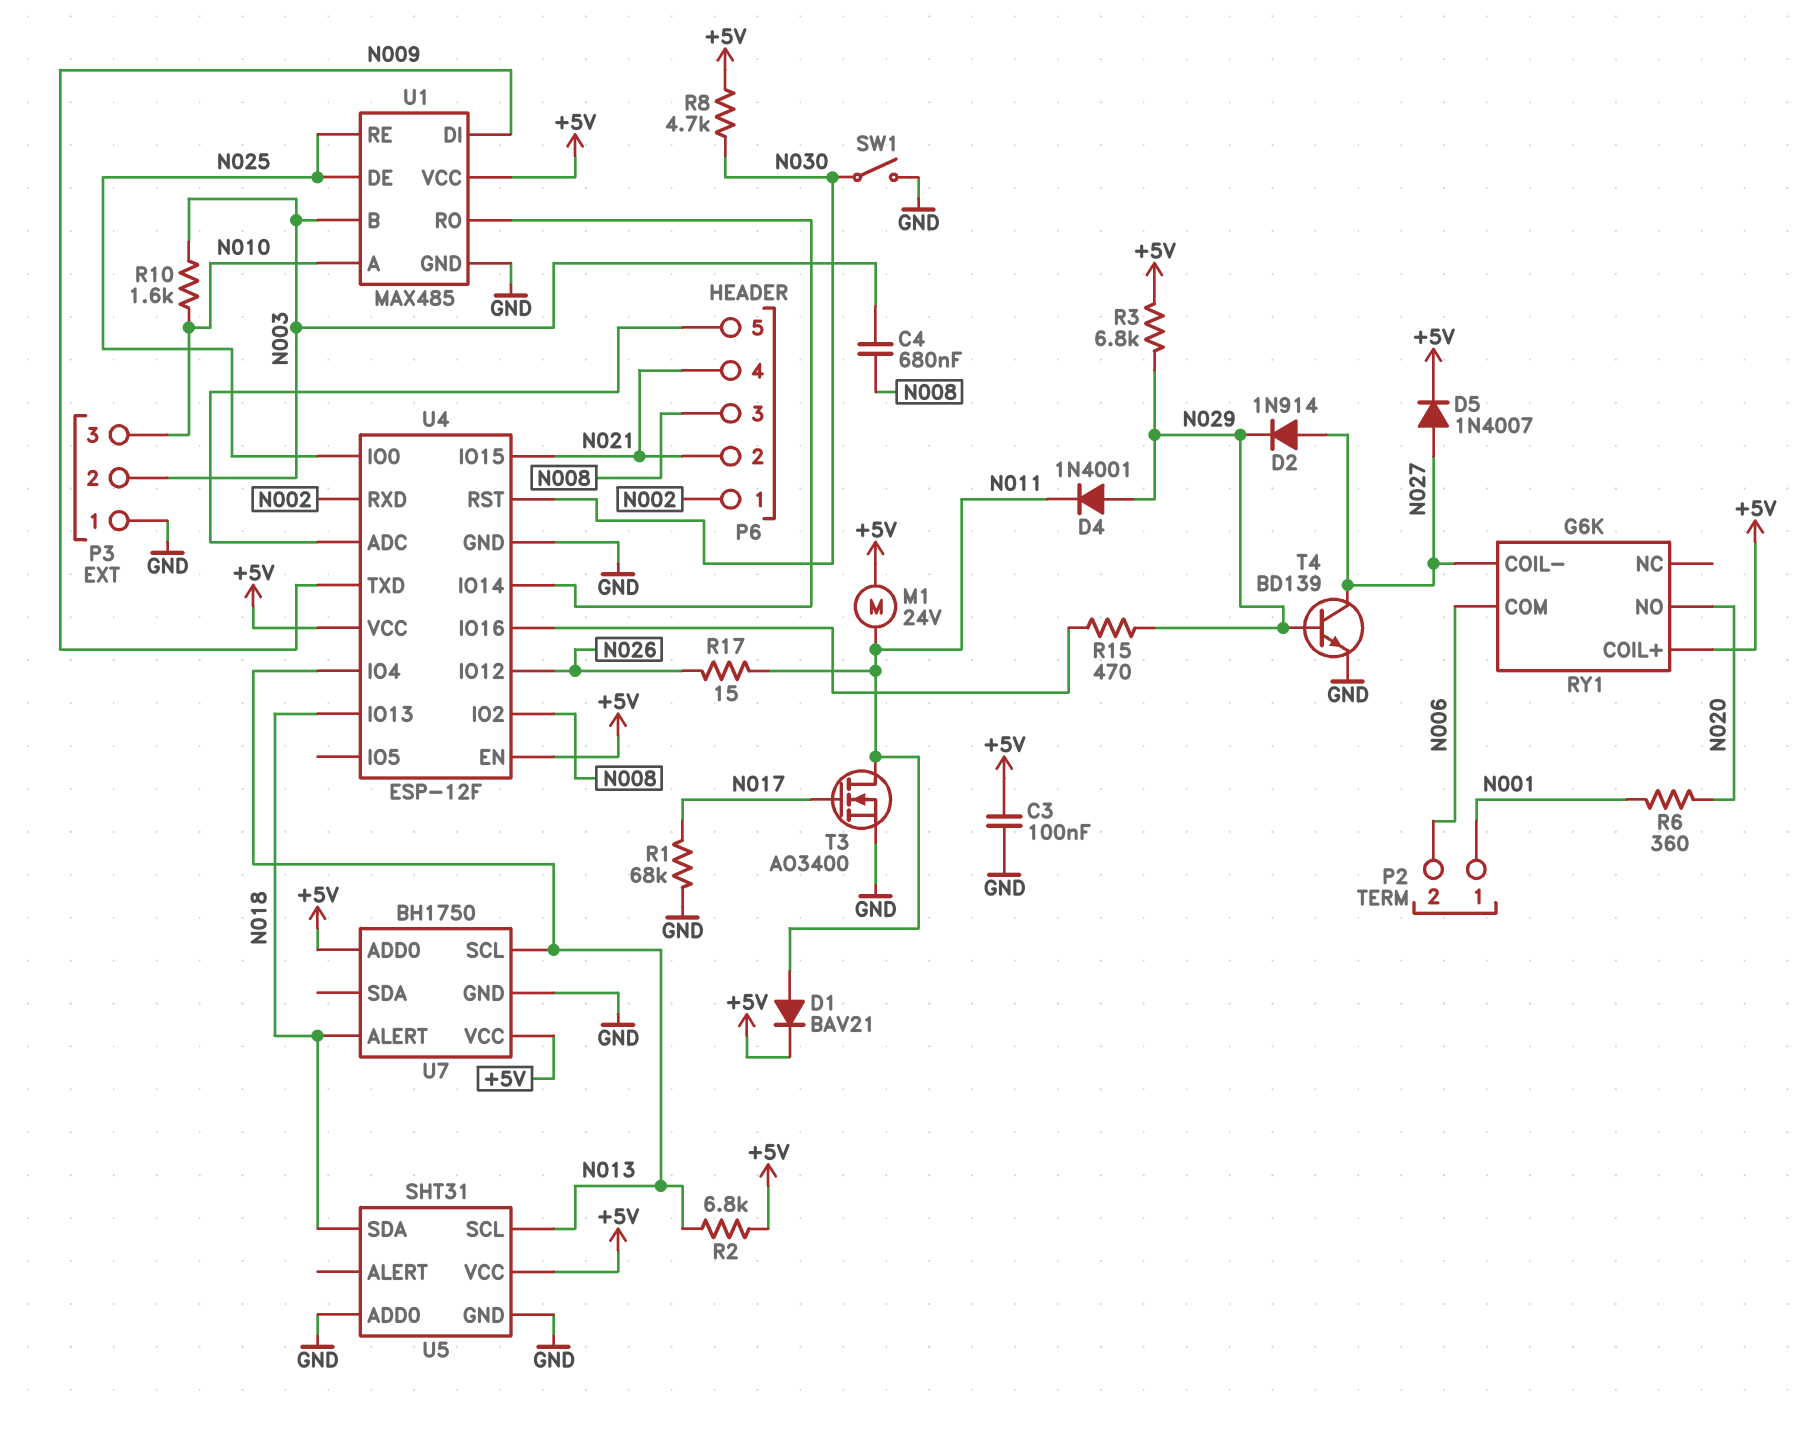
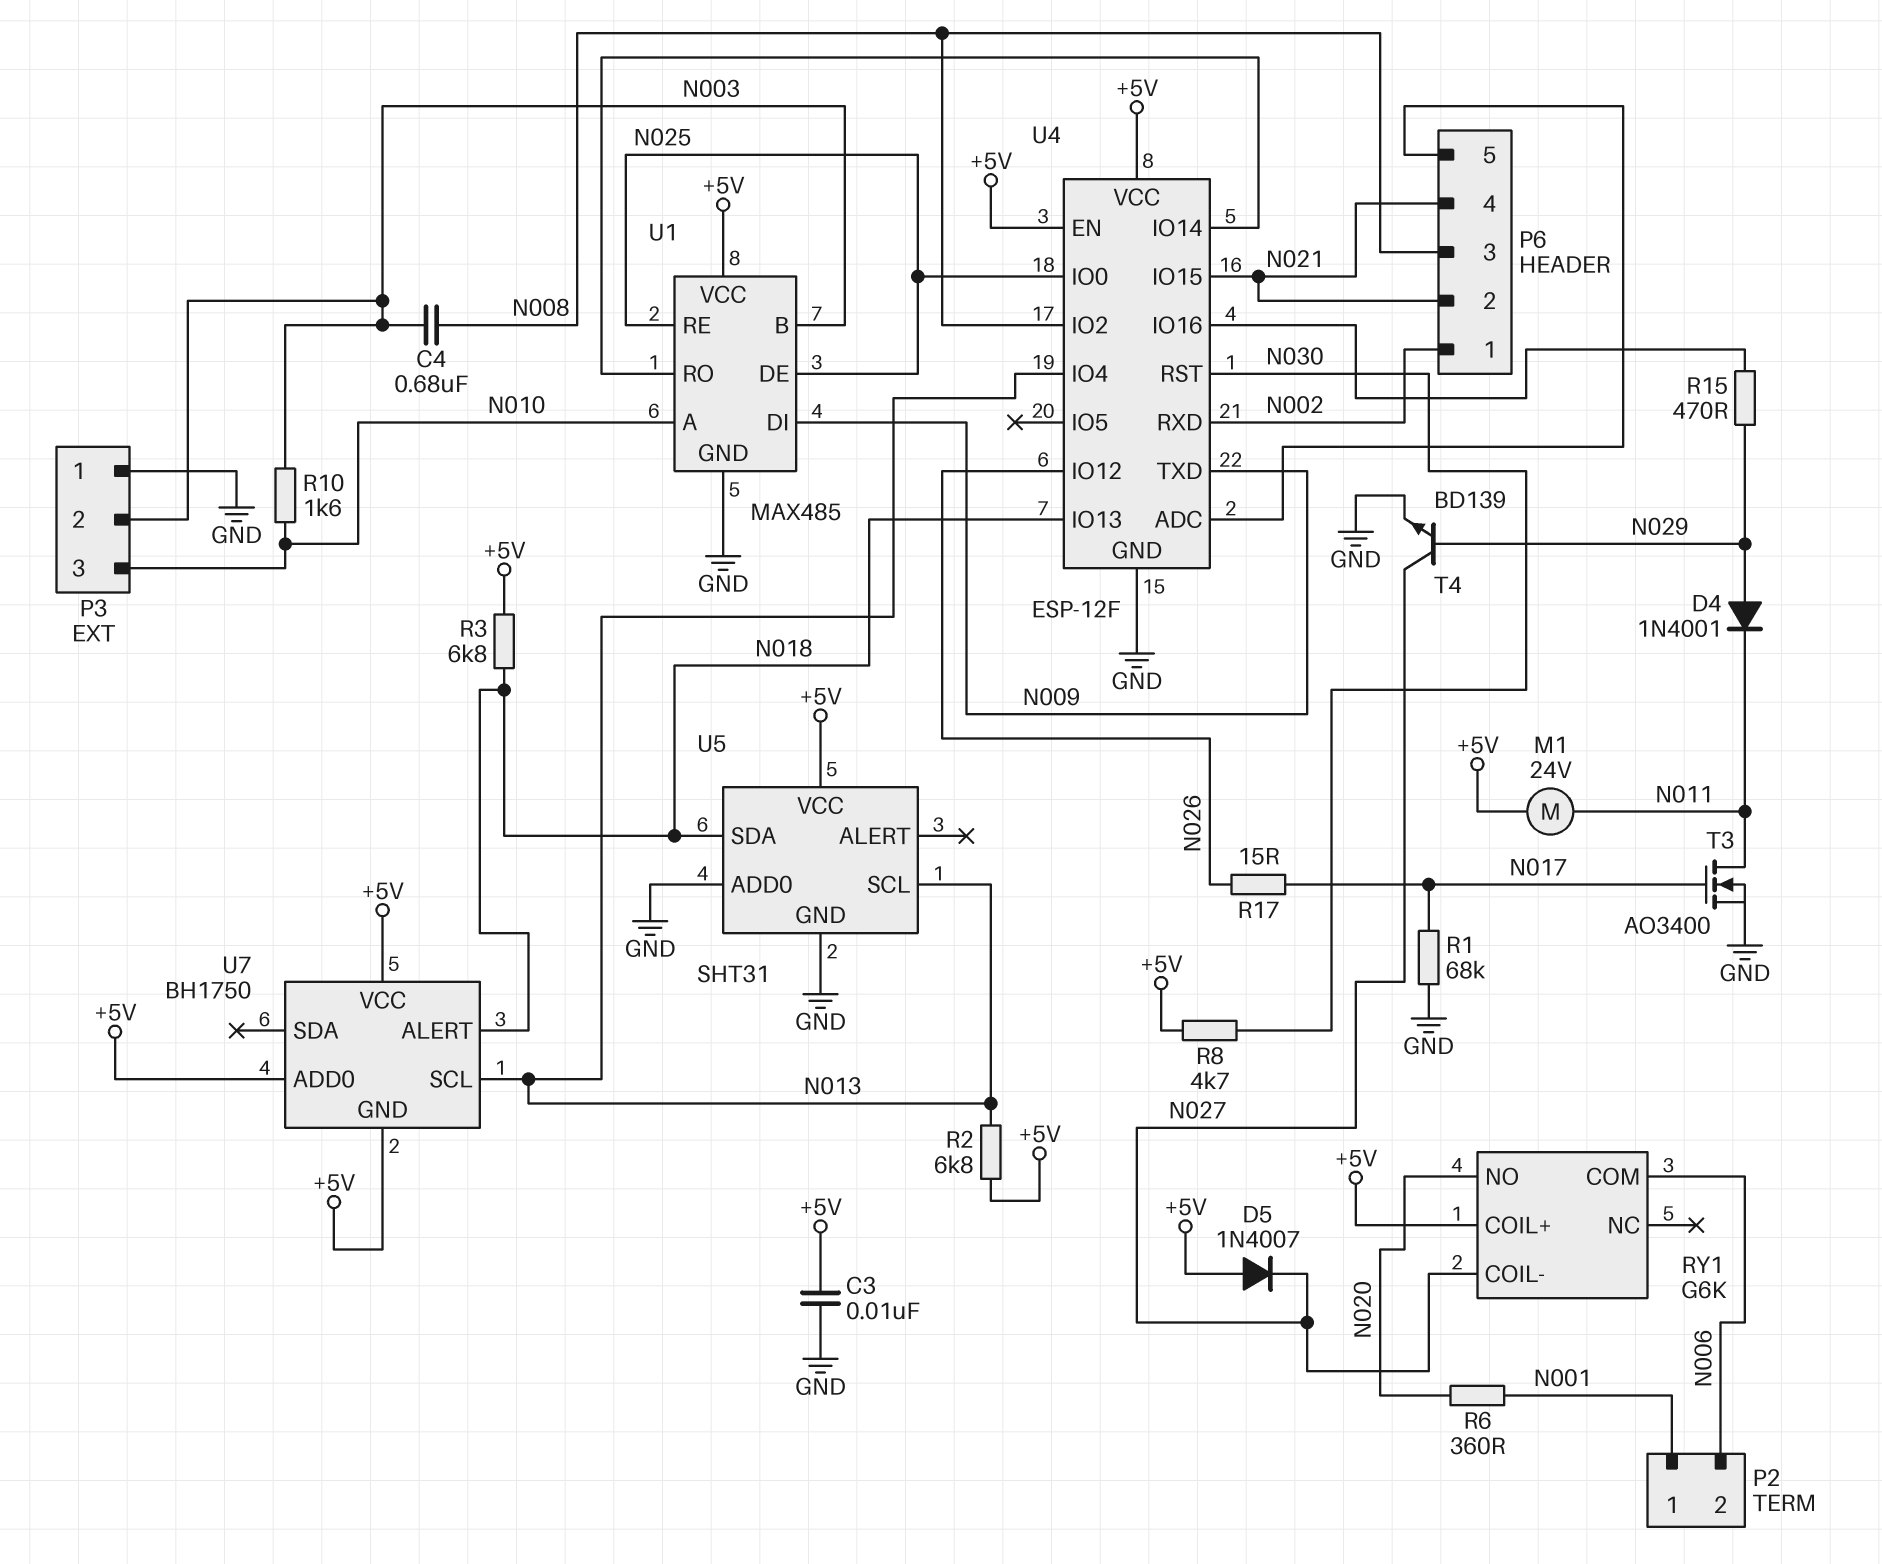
C3: 100nF (+5V, GND) -> 10nF (+5V, GND)
D1: diode BAV21 (A N011, K +5V) -> none
D2: diode 1N914 (A N027, K N029) -> none
D5: diode 1N4007 (A N027, K +5V) -> diode 1N4007 (A +5V, K N027)
R3: 6.8k (+5V, N029) -> 6.8k (+5V, N018)
R17: 15 (N011, N026) -> 15 (N017, N026)
SW1: switch (GND, N030) -> none
U7 pin GND: GND -> +5V

